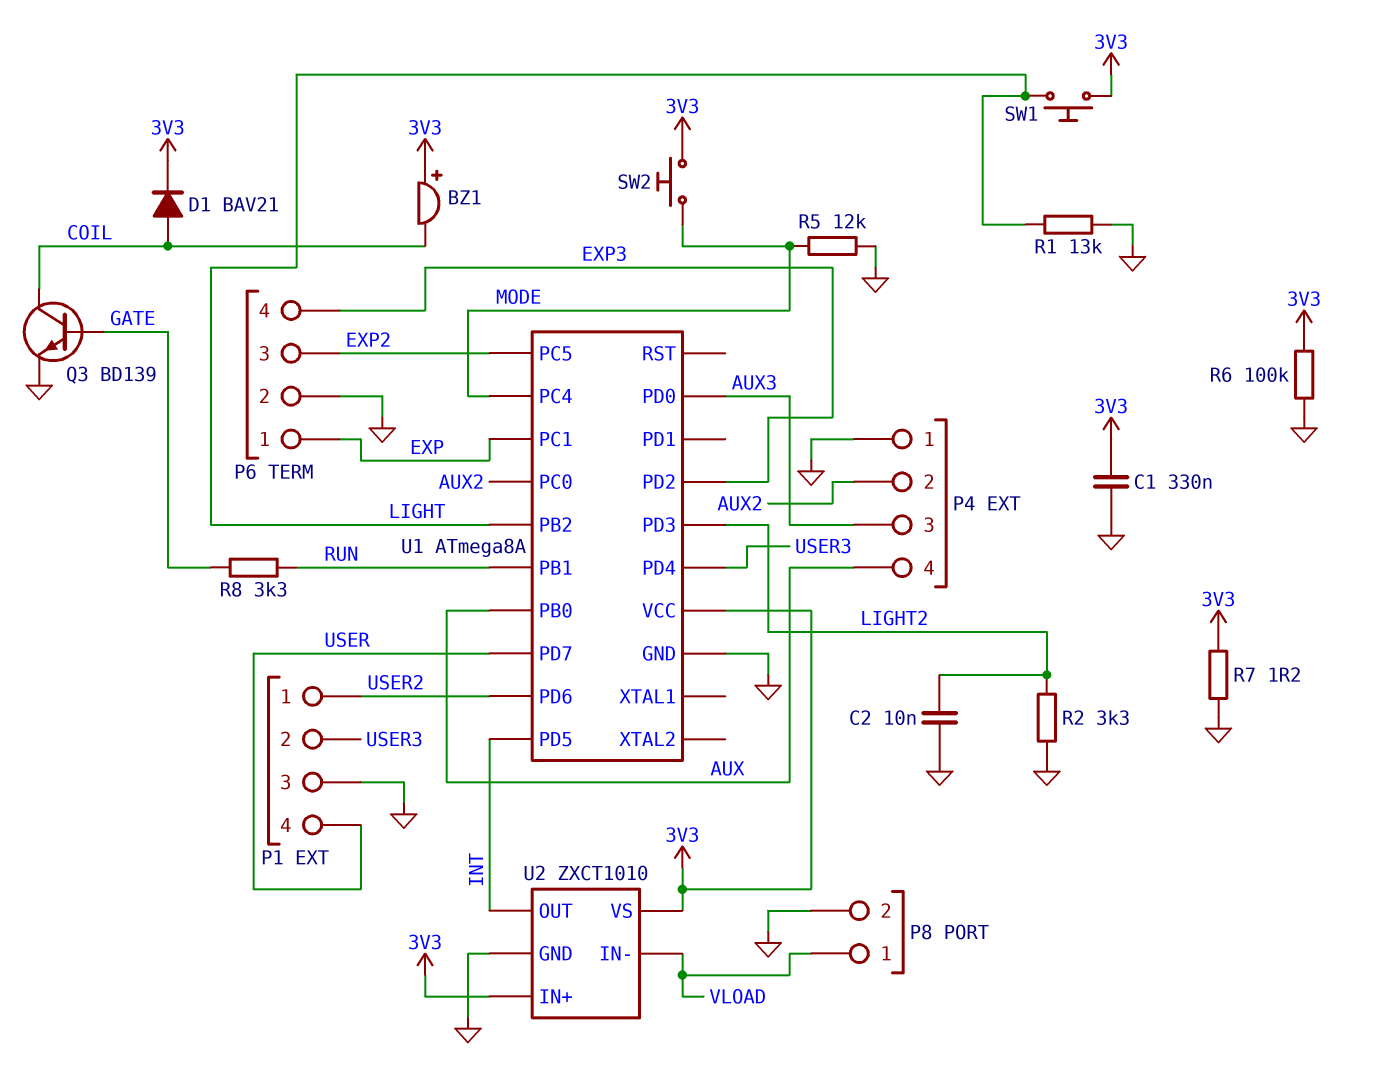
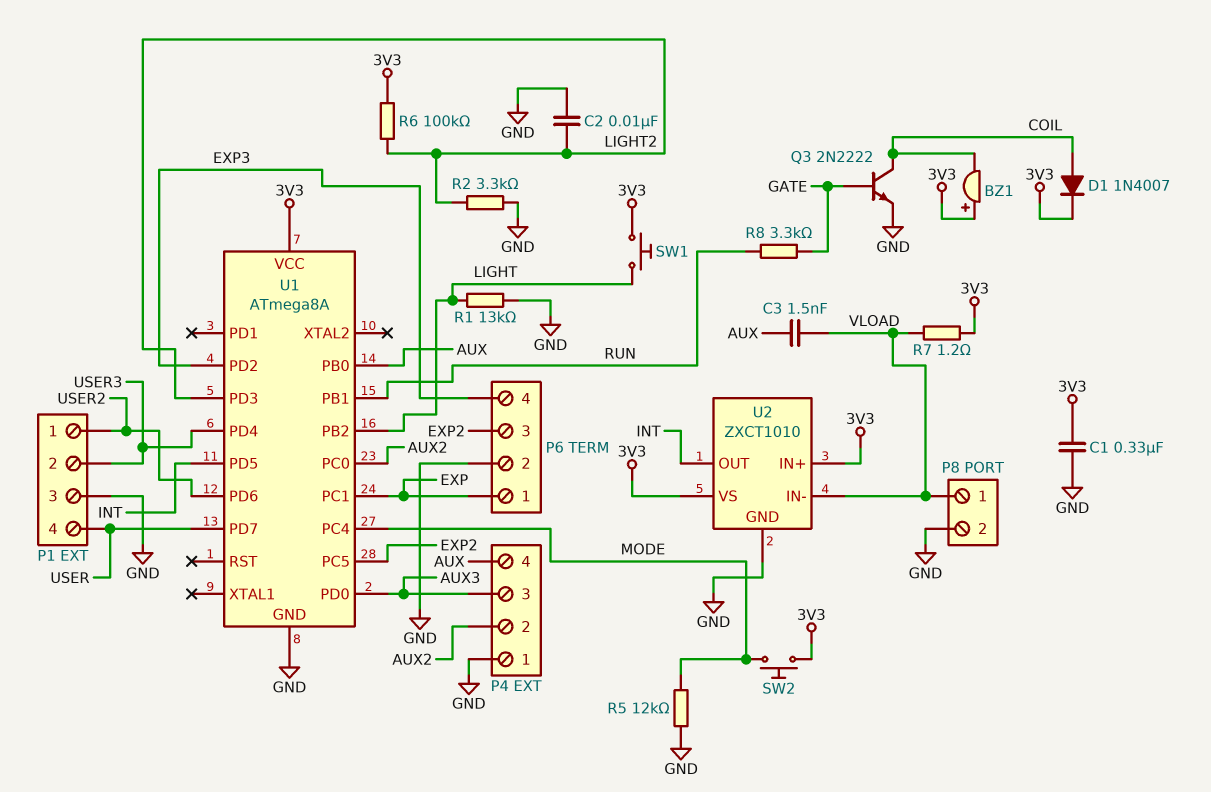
C3: none -> 1.5nF (AUX, VLOAD)
D1: diode BAV21 (A COIL, K 3V3) -> diode 1N4007 (A COIL, K 3V3)
Q3: NPN BD139 (B GATE, C COIL, E GND) -> NPN 2N2222 (B GATE, C COIL, E GND)
R6: 100k (3V3, GND) -> 100k (3V3, LIGHT2)
R7: 1.2 (3V3, GND) -> 1.2 (3V3, VLOAD)

